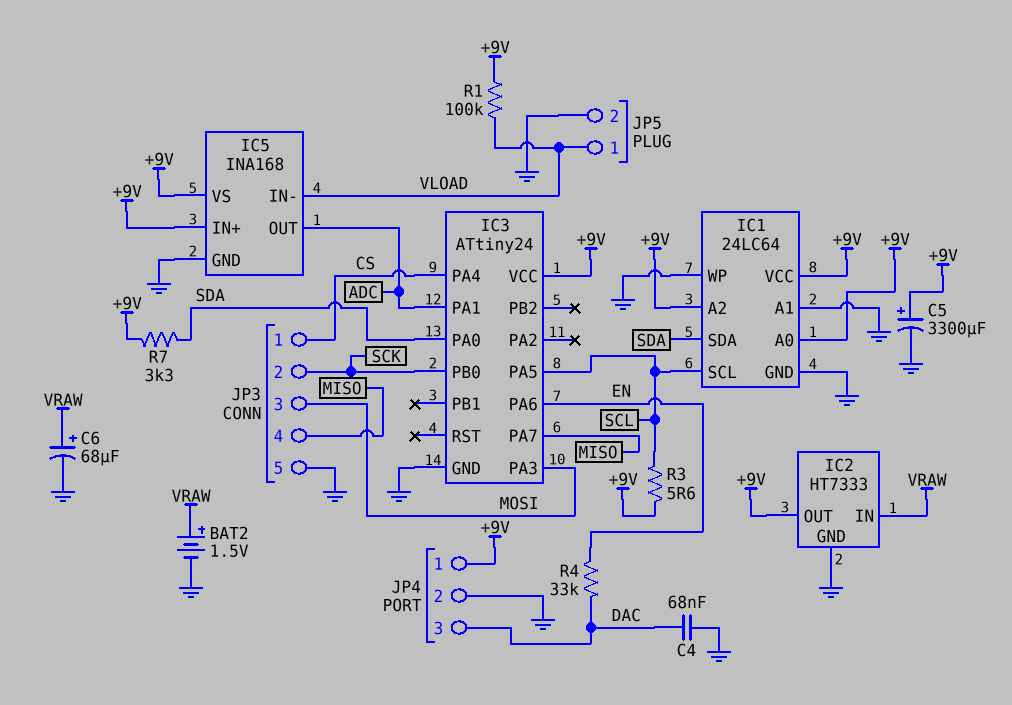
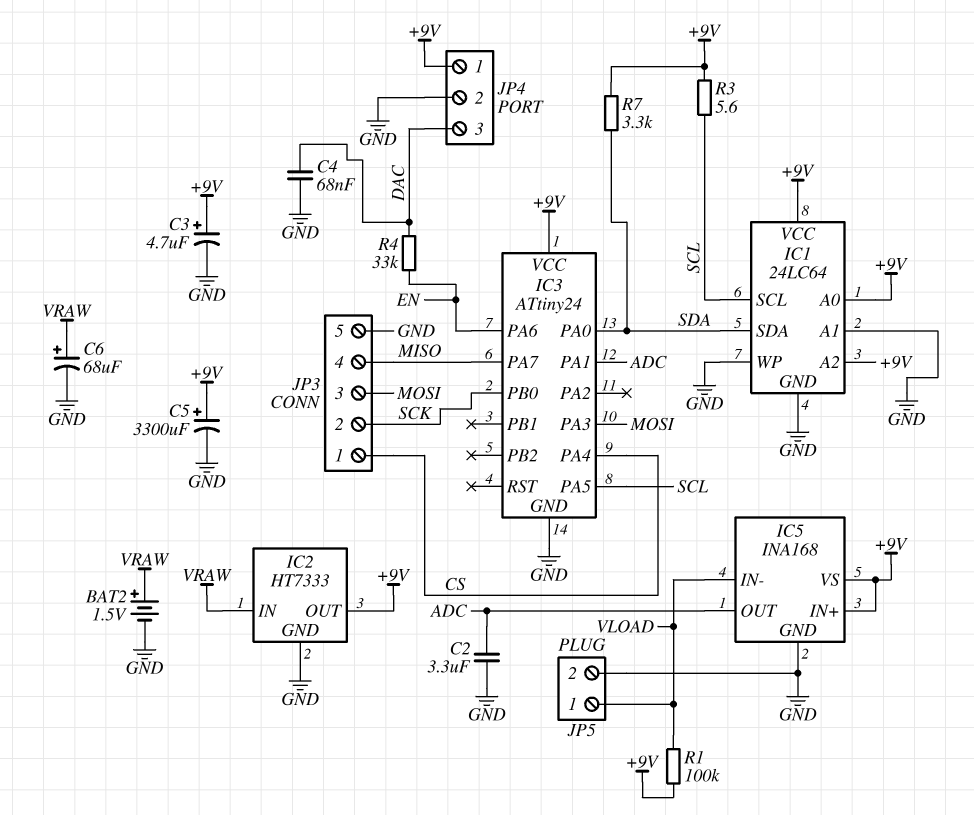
C2: none -> 3.3uF (ADC, GND)
C3: none -> 4.7uF (plus +9V, minus GND)

